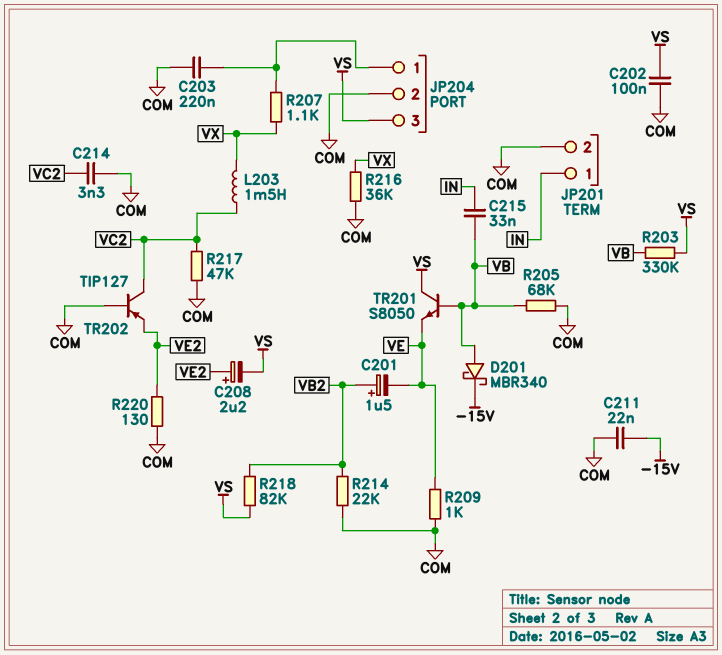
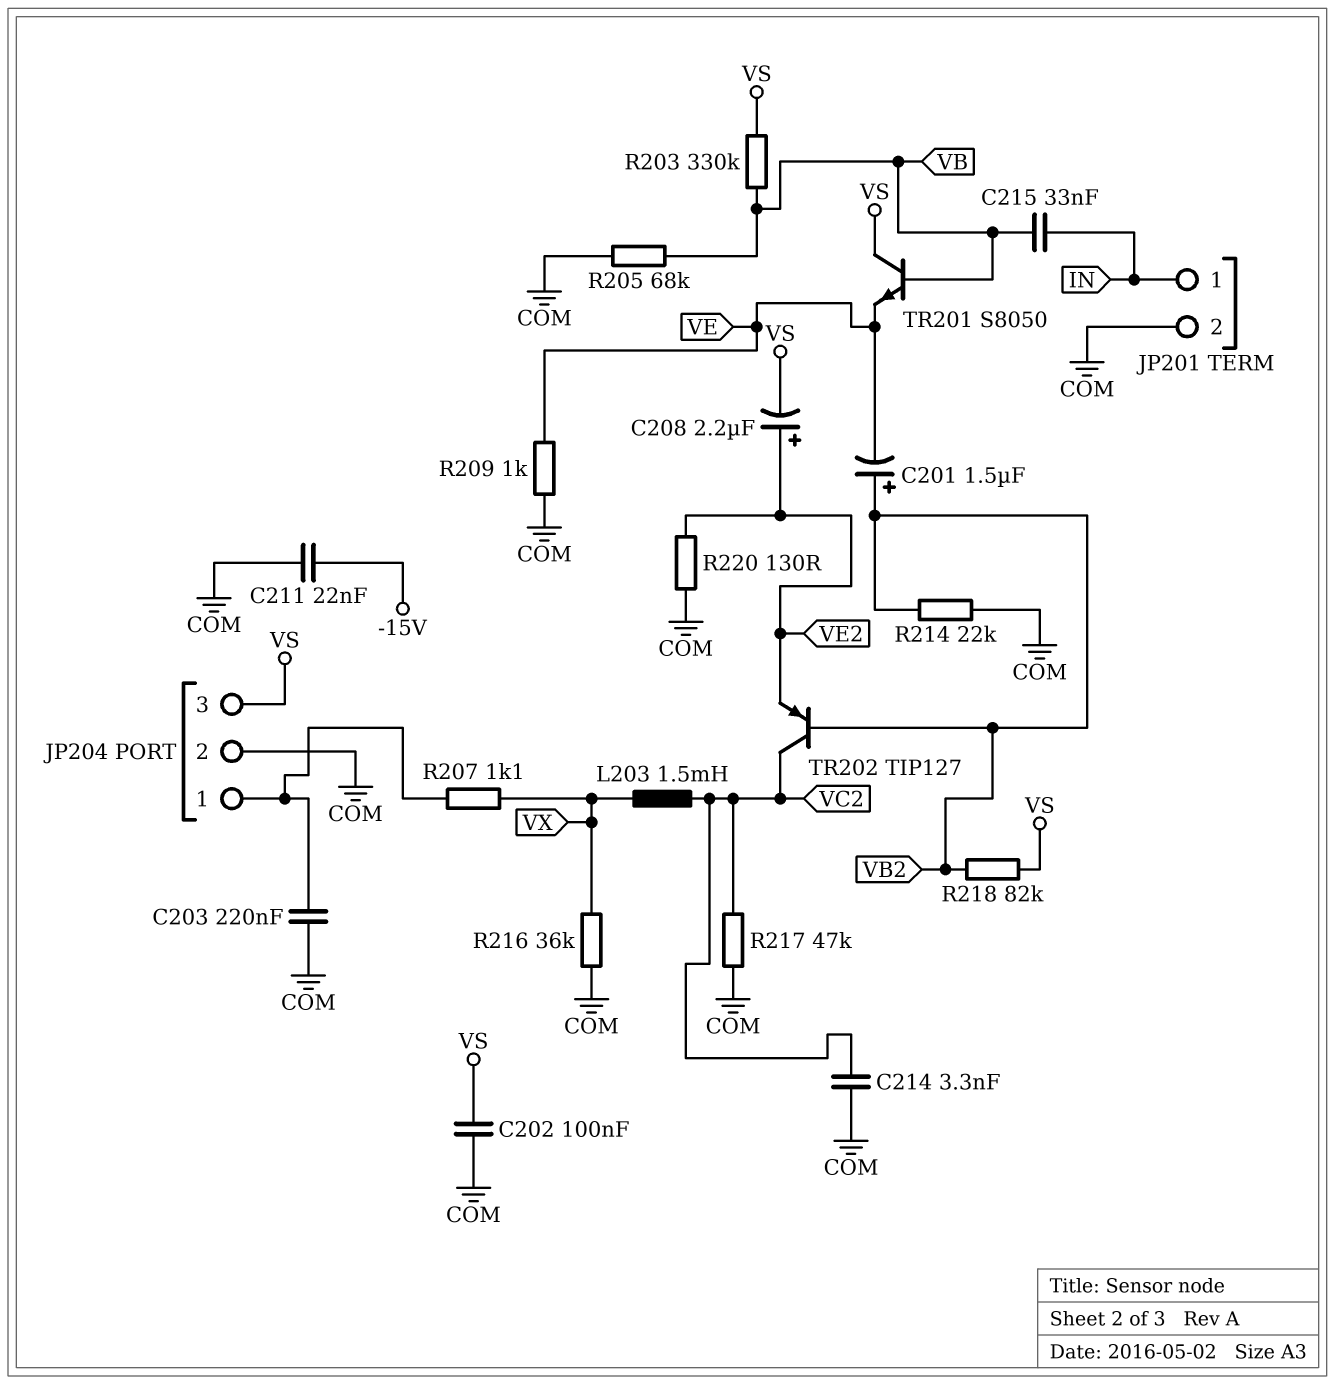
D201: schottky MBR340 (A VB, K -15V) -> none
TR202: PNP TIP127 (B COM, C VC2, E VE2) -> PNP TIP127 (B VB2, C VC2, E VE2)

